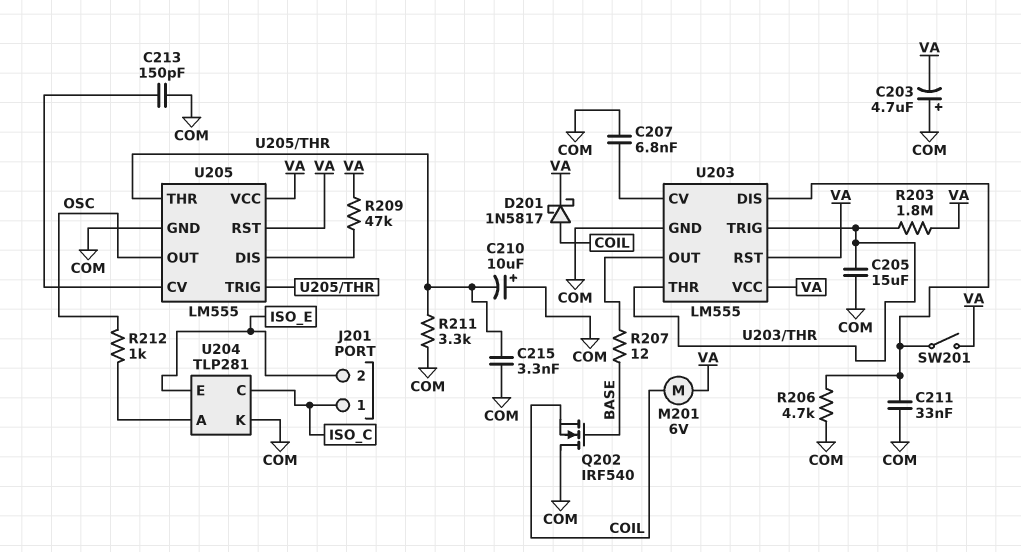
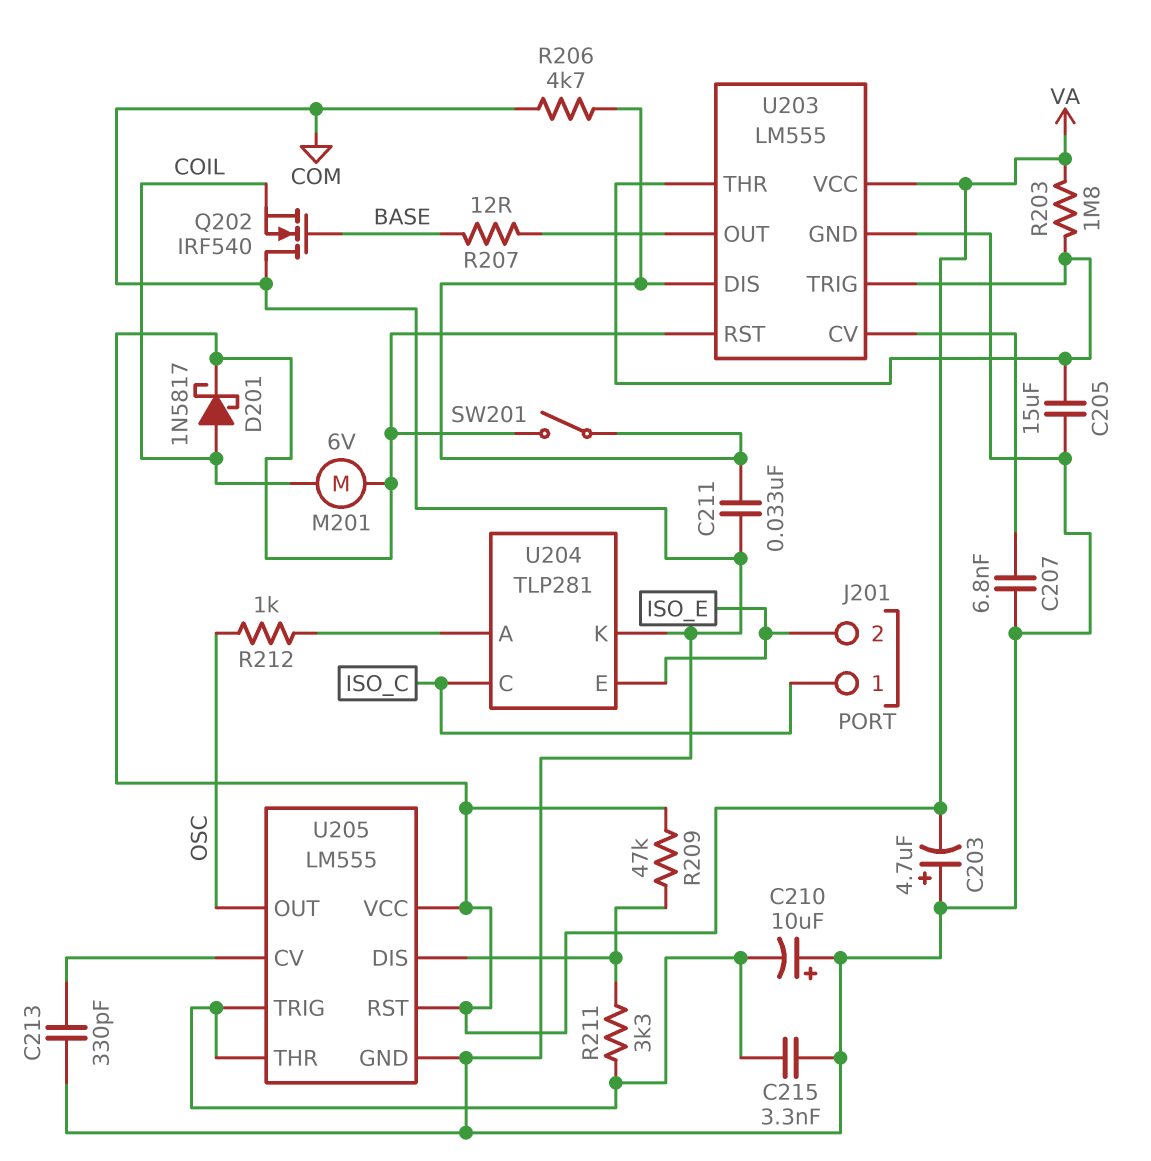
C213: 150pF (COM, U205/CV) -> 330pF (COM, U205/CV)
R211: 3.3k (COM, U205/THR) -> 3.3k (U205/DIS, U205/THR)

